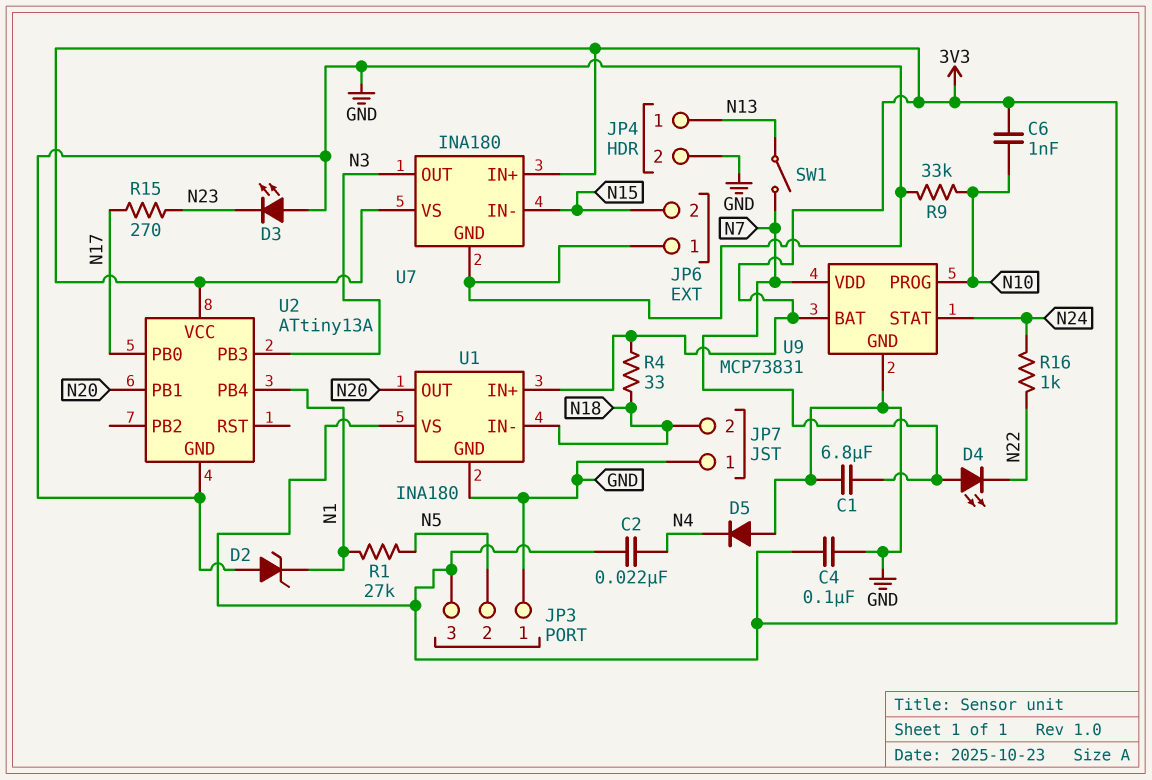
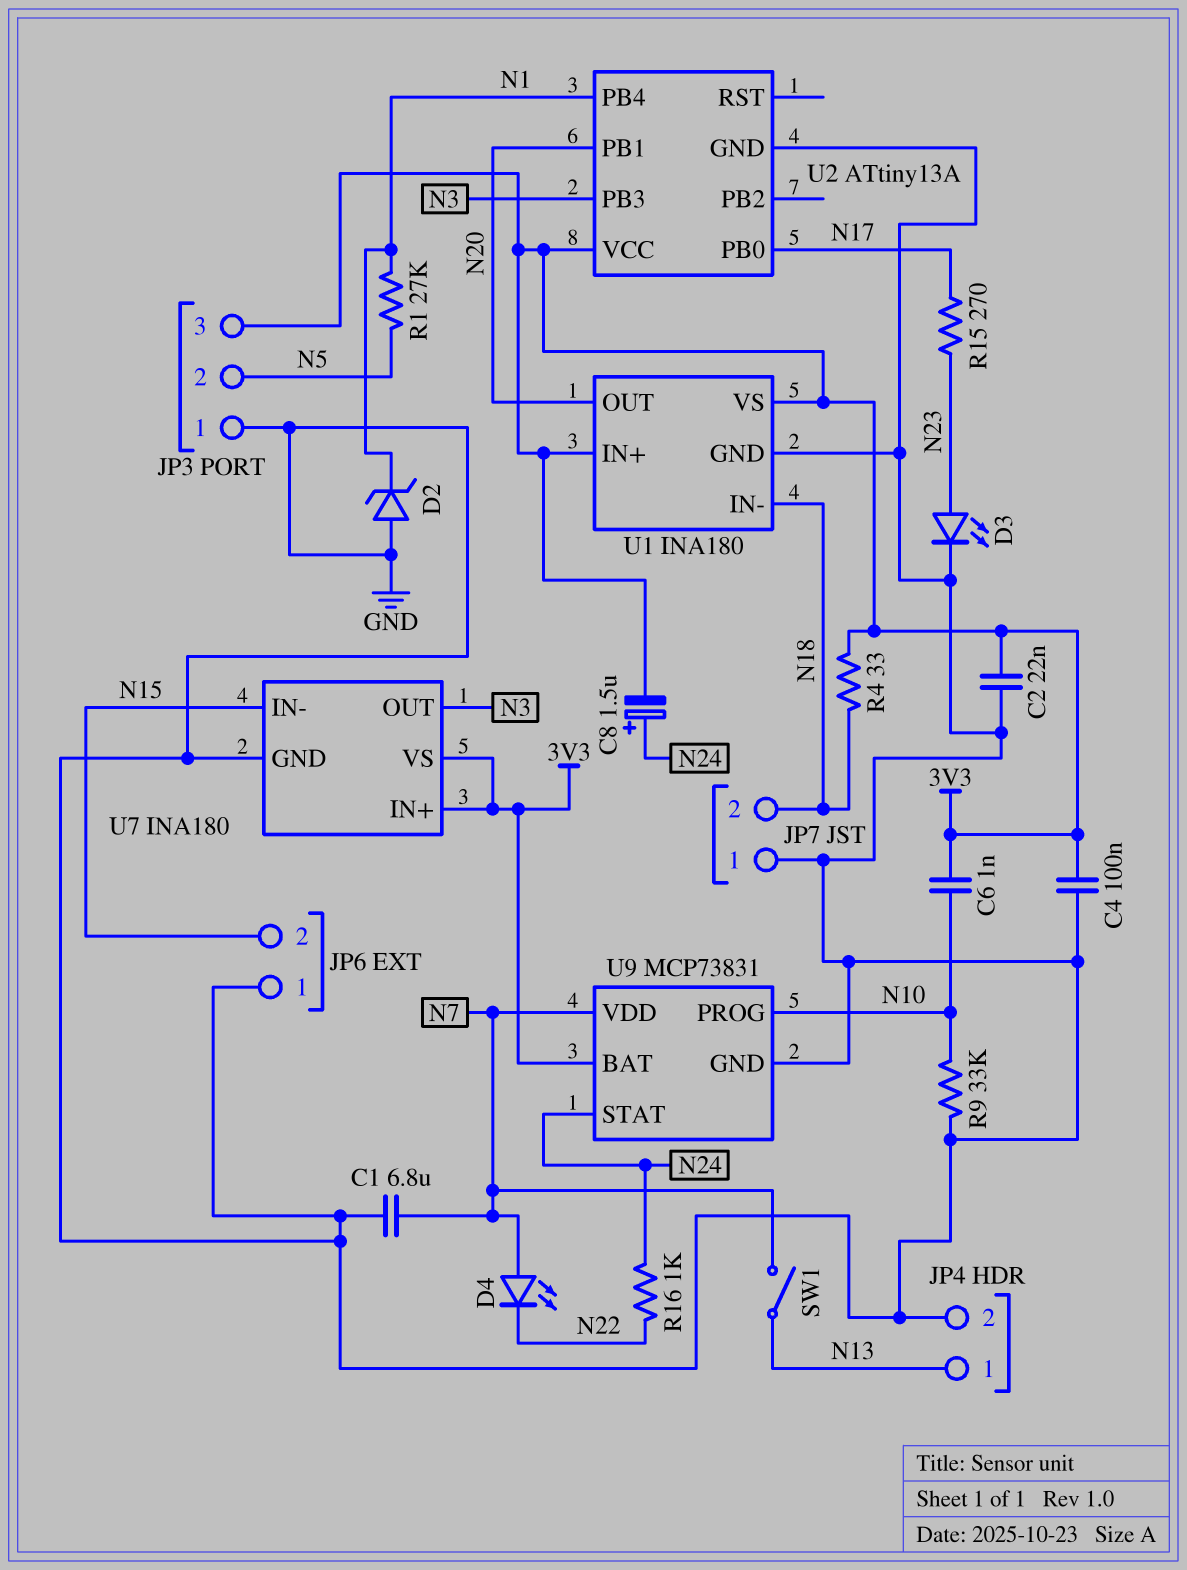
C2: 22nF (3V3, N4) -> 22nF (3V3, GND)
C8: none -> 1.5uF (plus N24, minus 3V3)
D3: LED (A GND, K N23) -> LED (A N23, K GND)
D5: diode (A GND, K N4) -> none

